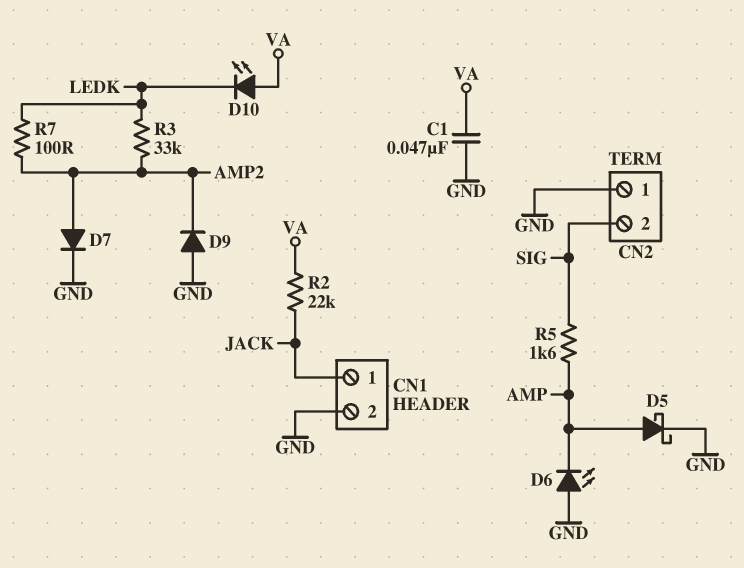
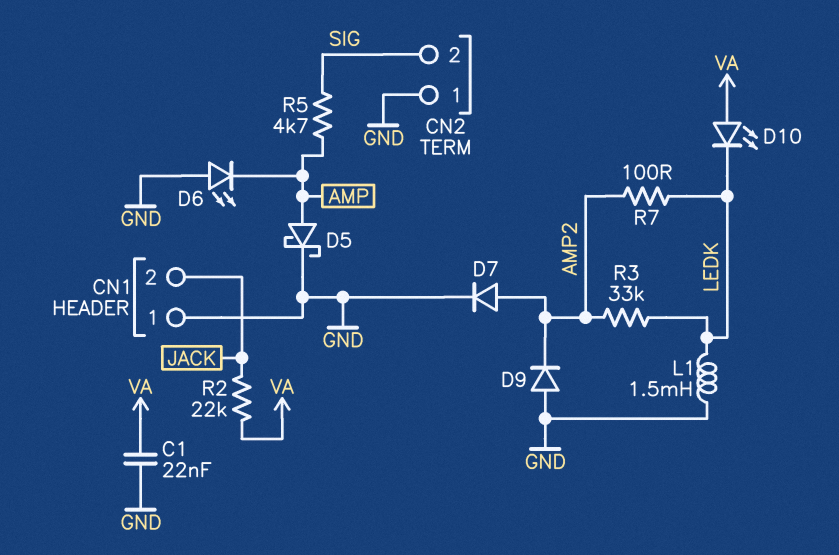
C1: 47nF (GND, VA) -> 22nF (GND, VA)
CN1 pin 1: JACK -> GND
CN1 pin 2: GND -> JACK
L1: none -> 1.5mH (GND, LEDK)
R5: 1.6k (AMP, SIG) -> 4.7k (AMP, SIG)

